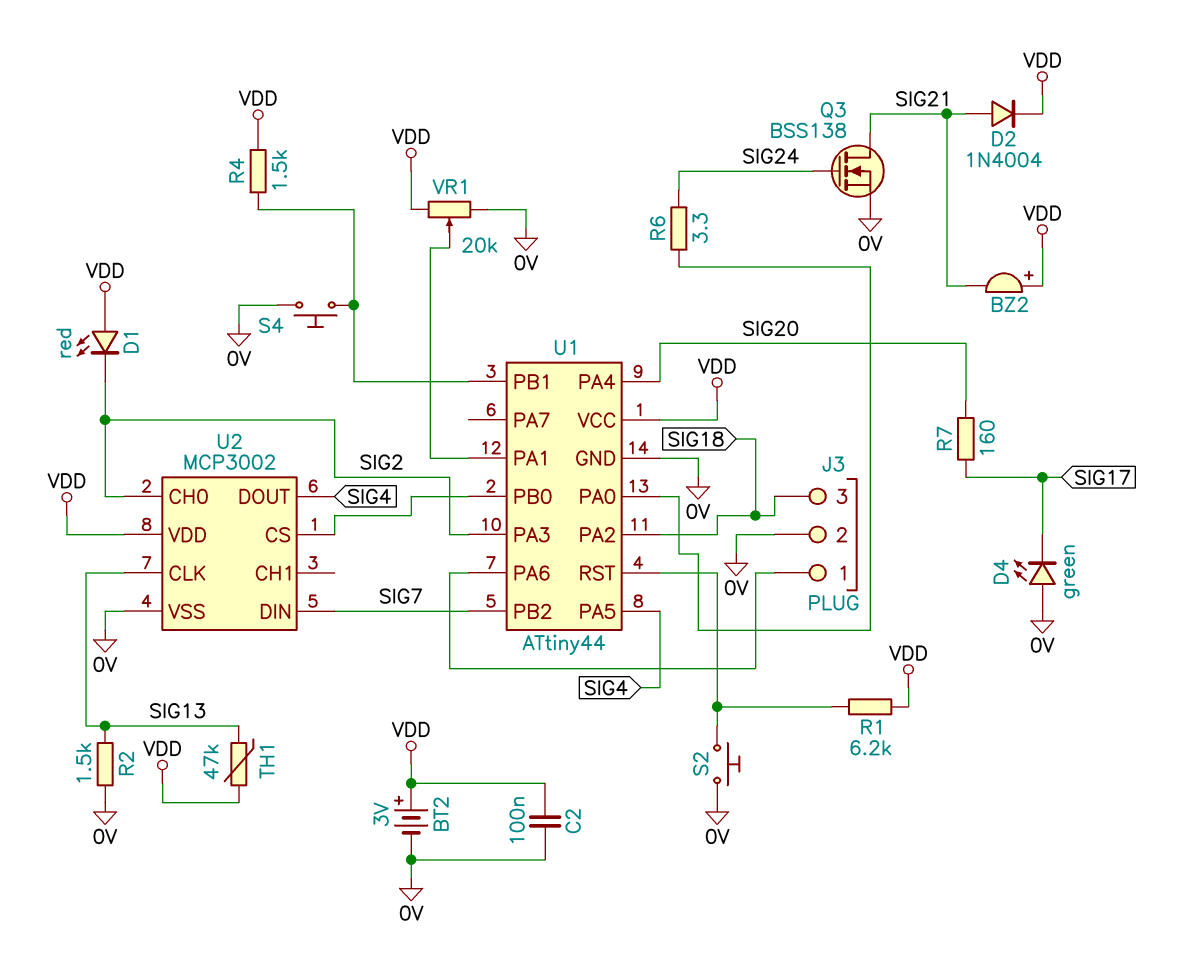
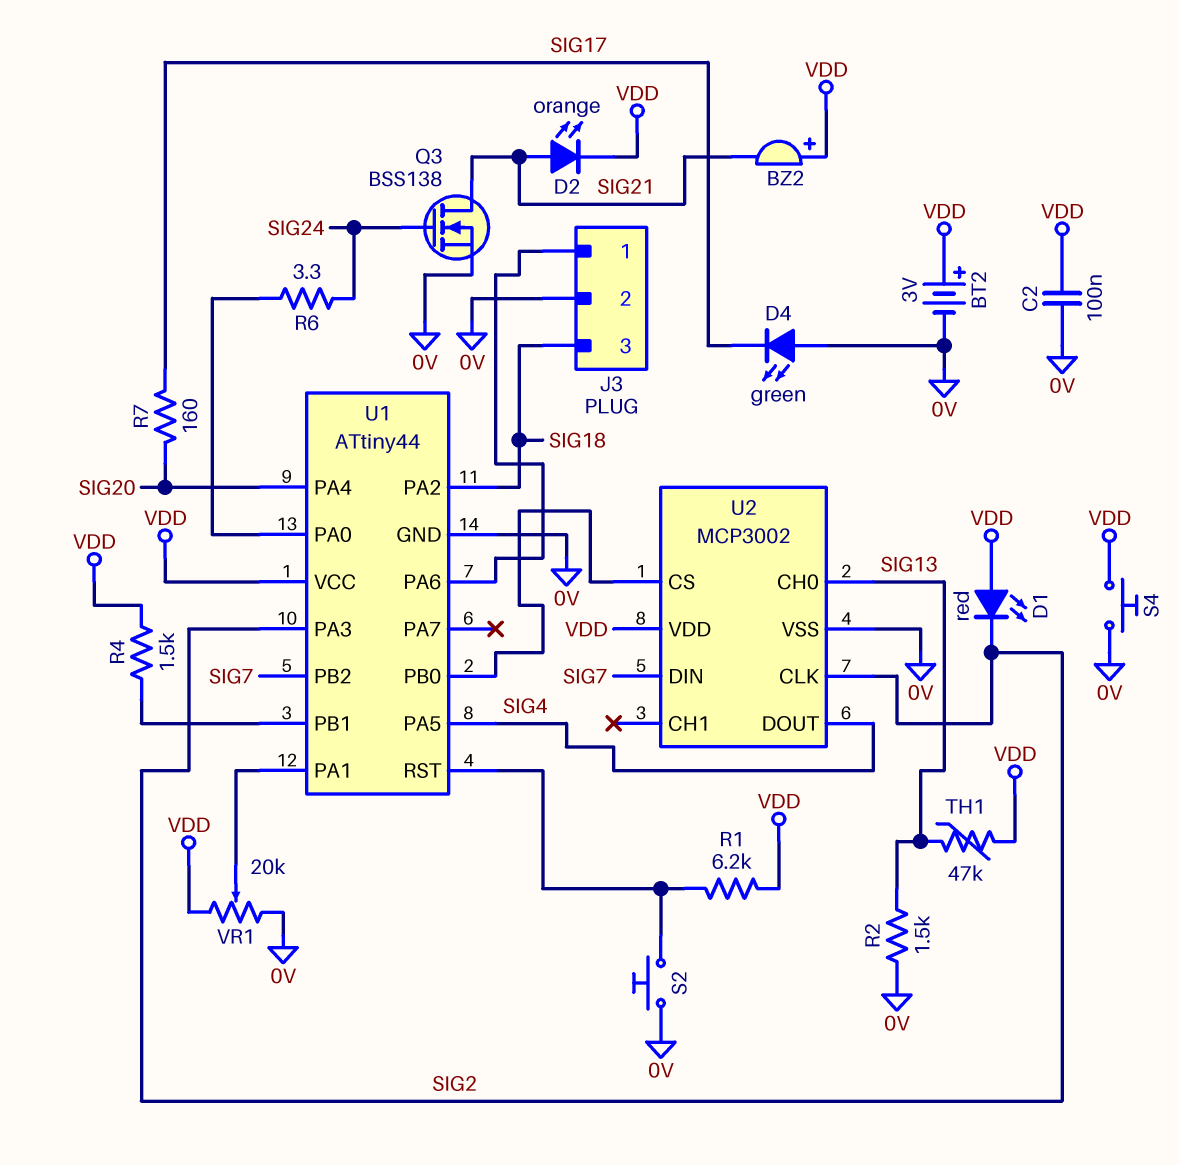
D2: diode 1N4004 (A SIG21, K VDD) -> LED orange (A SIG21, K VDD)
S4: button (0V, U1/PB1) -> button (0V, VDD)
U2 pin CH0: SIG2 -> SIG13
U2 pin CLK: SIG13 -> SIG2

